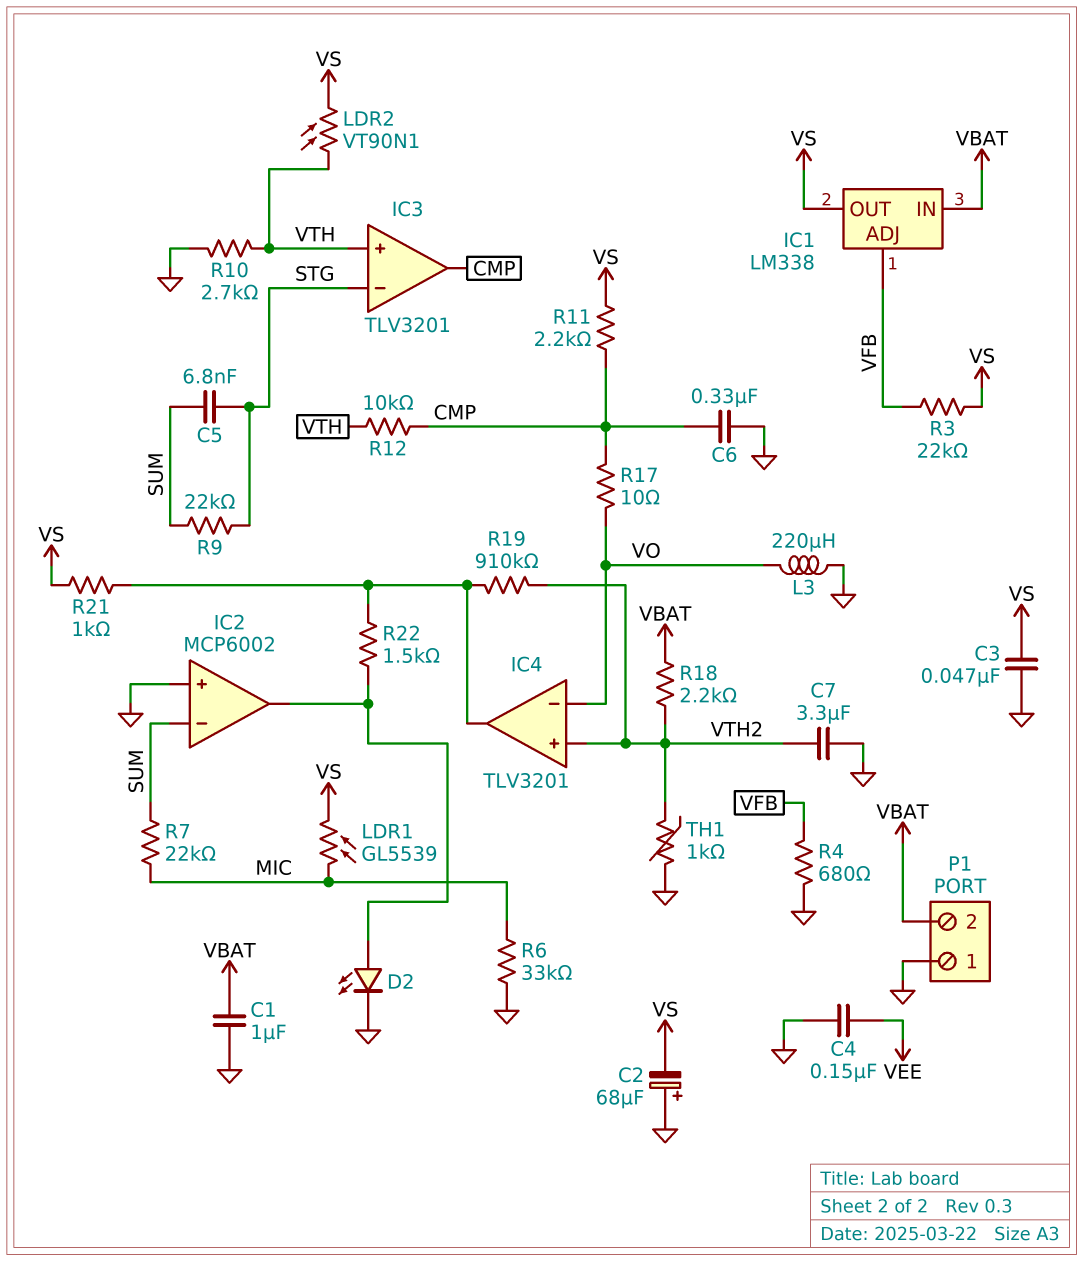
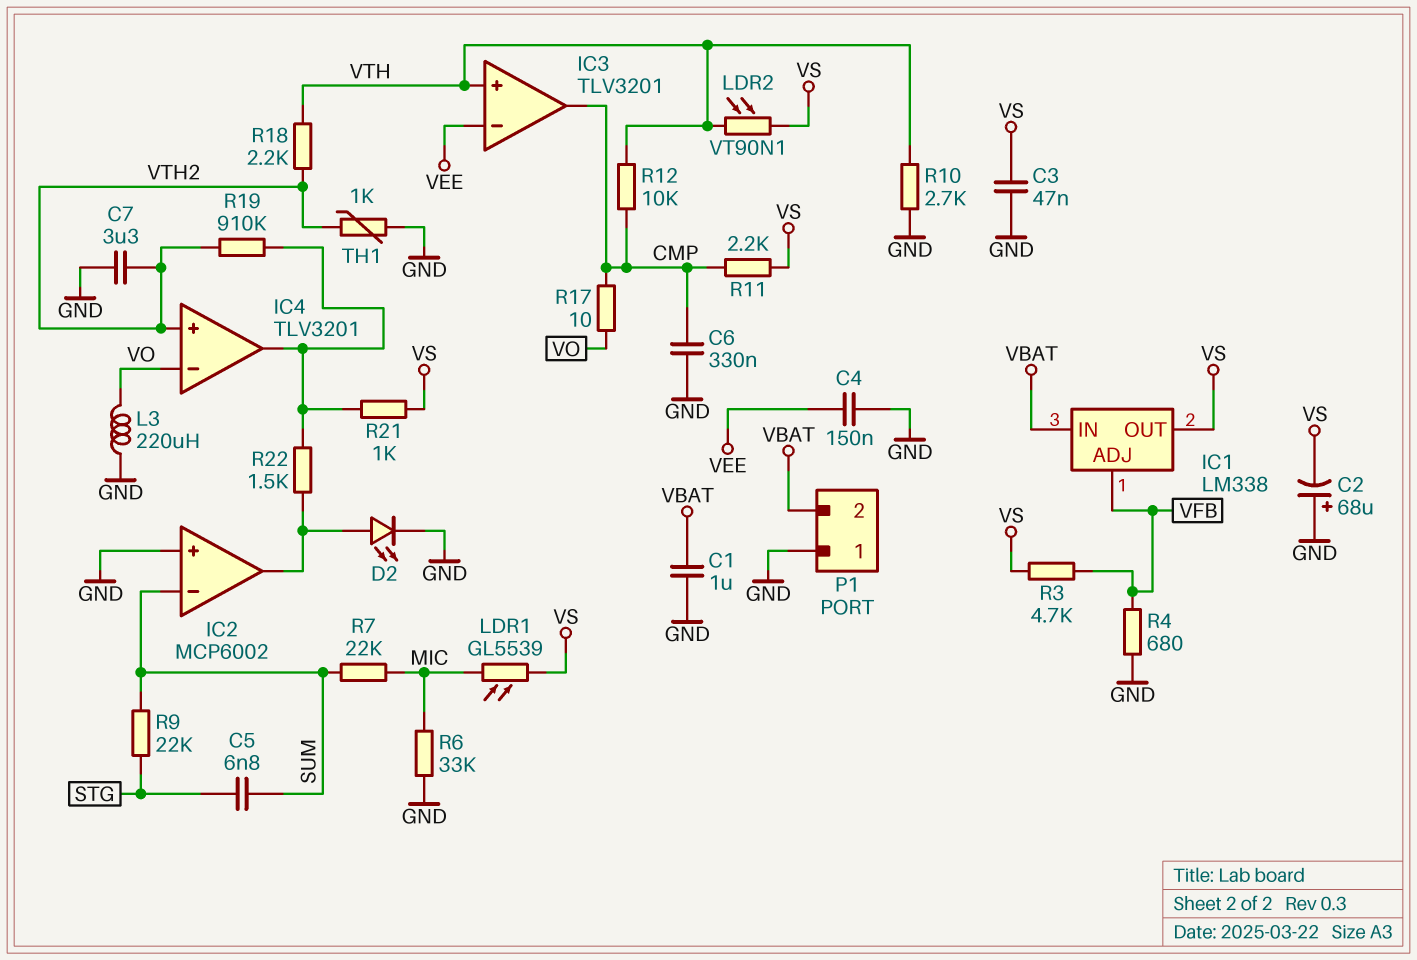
IC3 pin in-: STG -> VEE
R3: 22k (VFB, VS) -> 4.7k (VFB, VS)
R18: 2.2k (VBAT, VTH2) -> 2.2k (VTH, VTH2)

